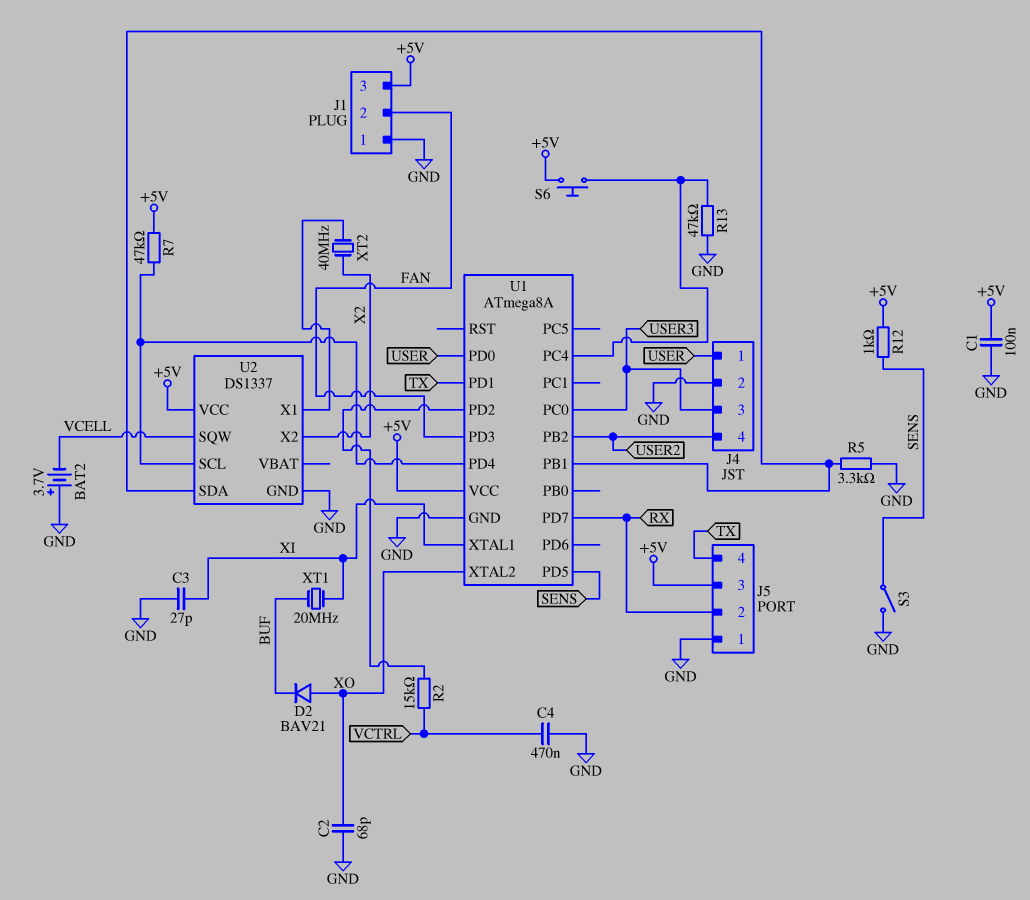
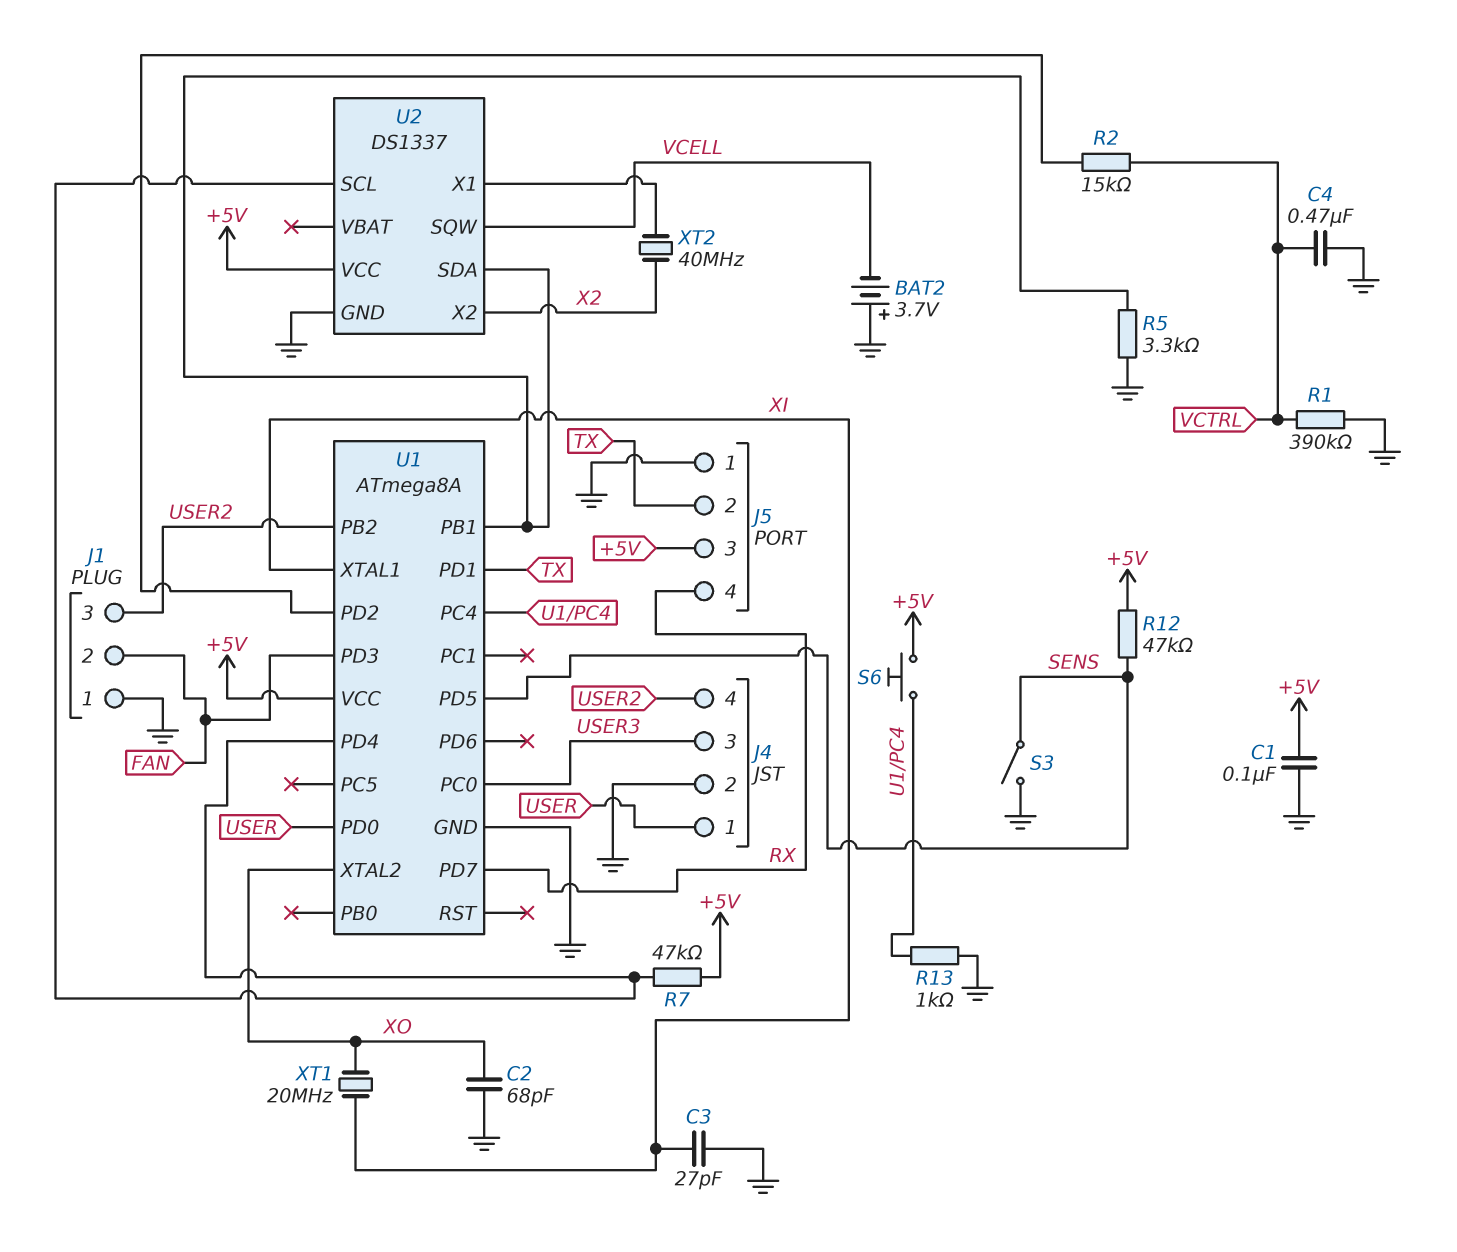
D2: diode BAV21 (A XO, K BUF) -> none
J1 pin 3: +5V -> USER2
J5 pin 2: RX -> TX
J5 pin 4: TX -> RX
R1: none -> 390k (GND, VCTRL)
R12: 1k (+5V, SENS) -> 47k (+5V, SENS)
R13: 47k (GND, U1/PC4) -> 1k (GND, U1/PC4)
XT1: 20MHz (BUF, XI) -> 20MHz (XI, XO)

